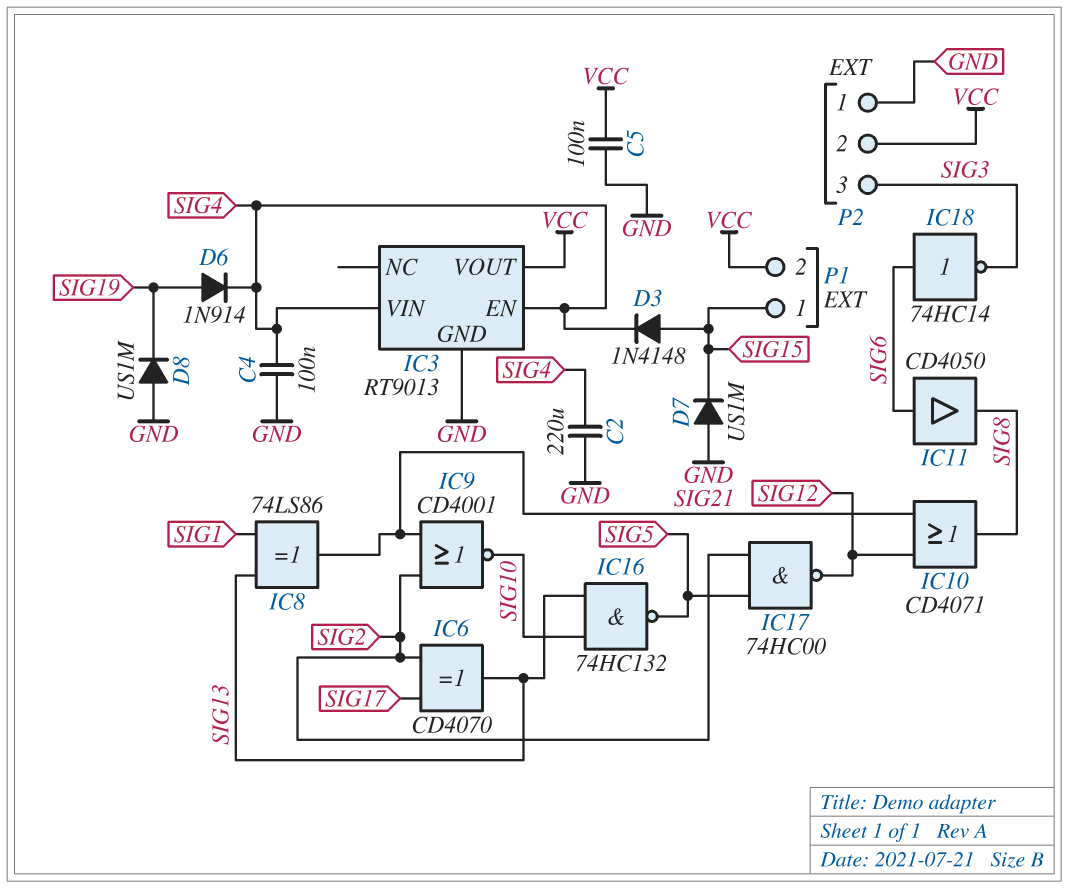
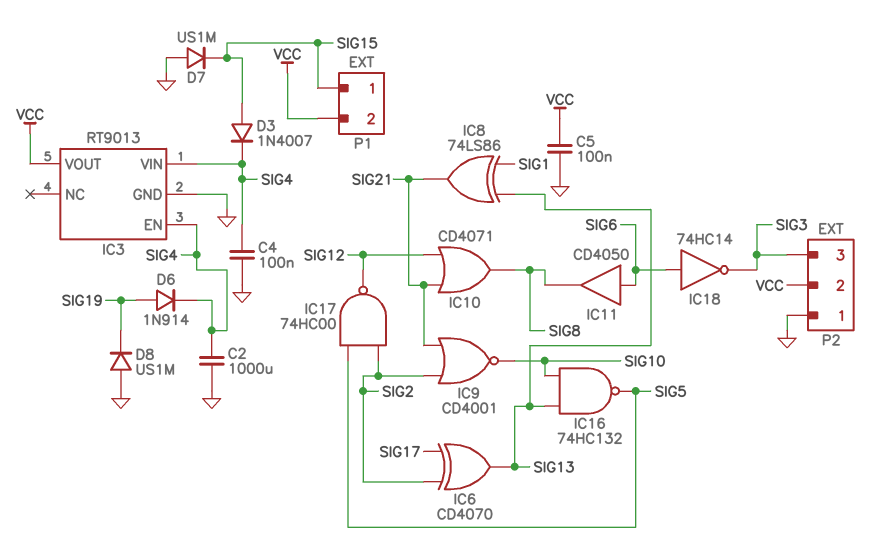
C2: 220uF (GND, SIG4) -> 1000uF (GND, SIG4)
D3: diode 1N4148 (A SIG15, K SIG4) -> diode 1N4007 (A SIG15, K SIG4)

